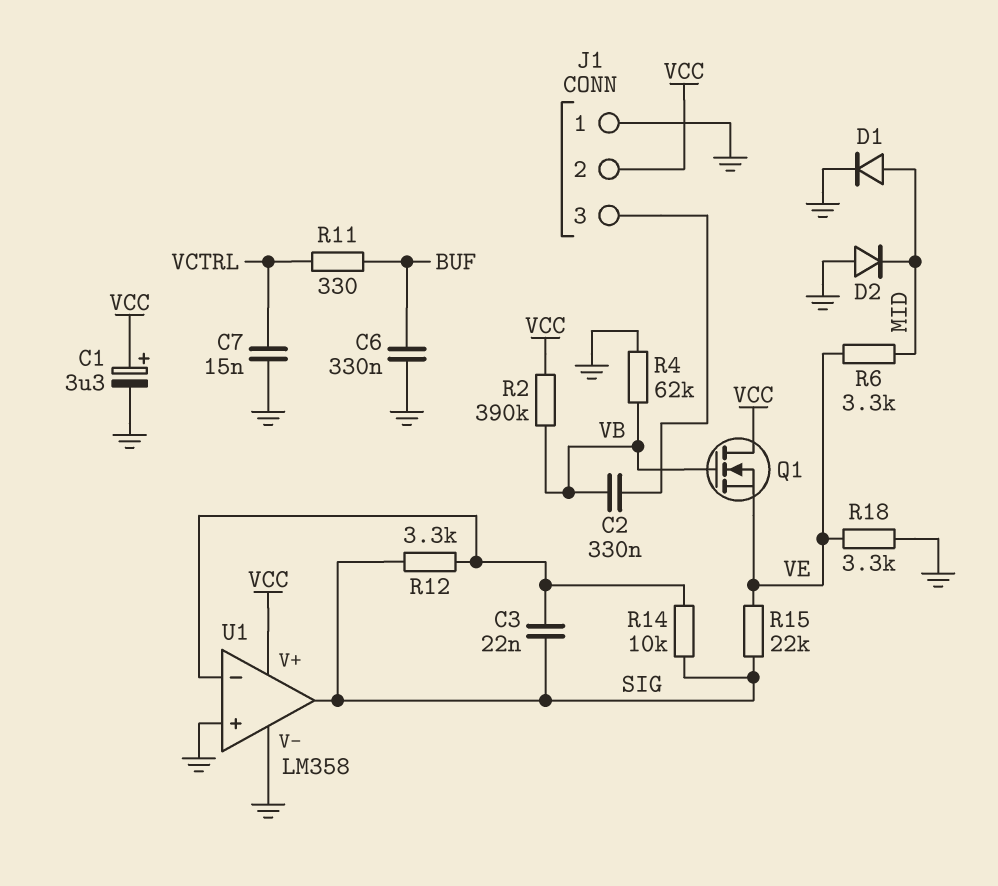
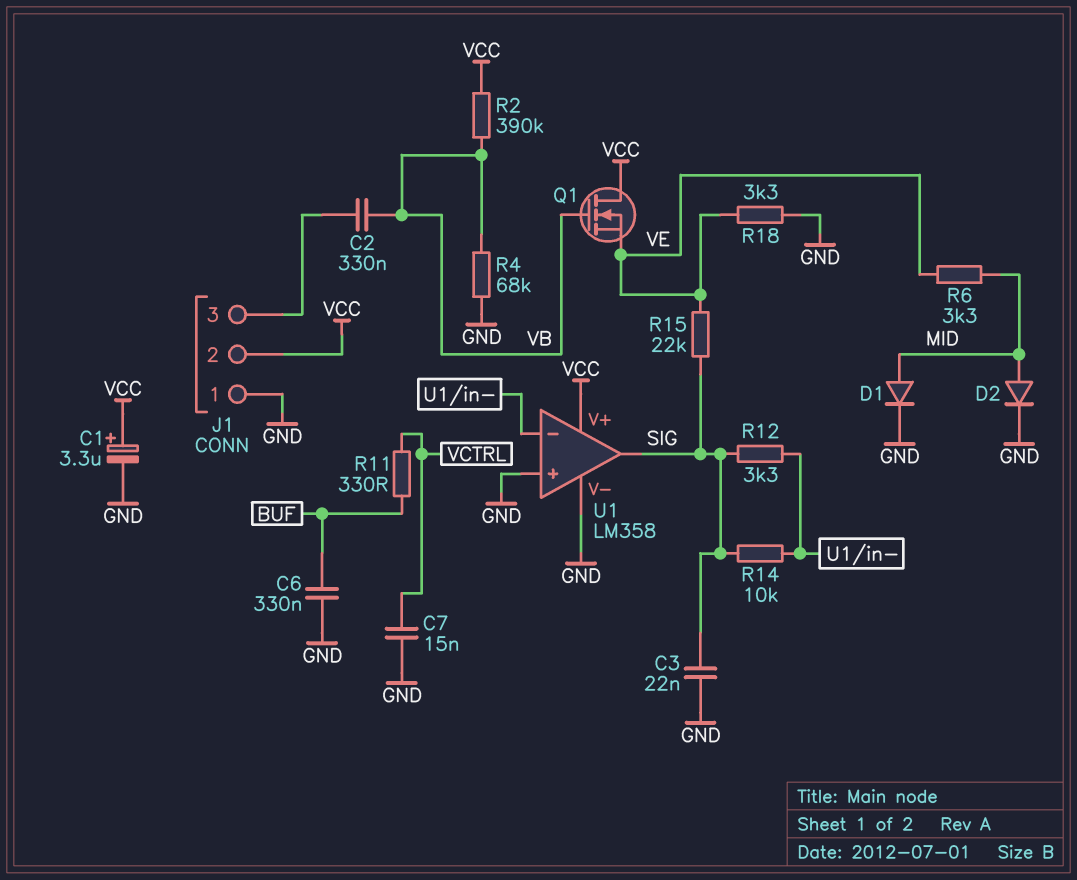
C3: 22nF (SIG, U1/in-) -> 22nF (GND, SIG)
D2: diode (A GND, K MID) -> diode (A MID, K GND)
R4: 62k (GND, VB) -> 68k (GND, VB)

